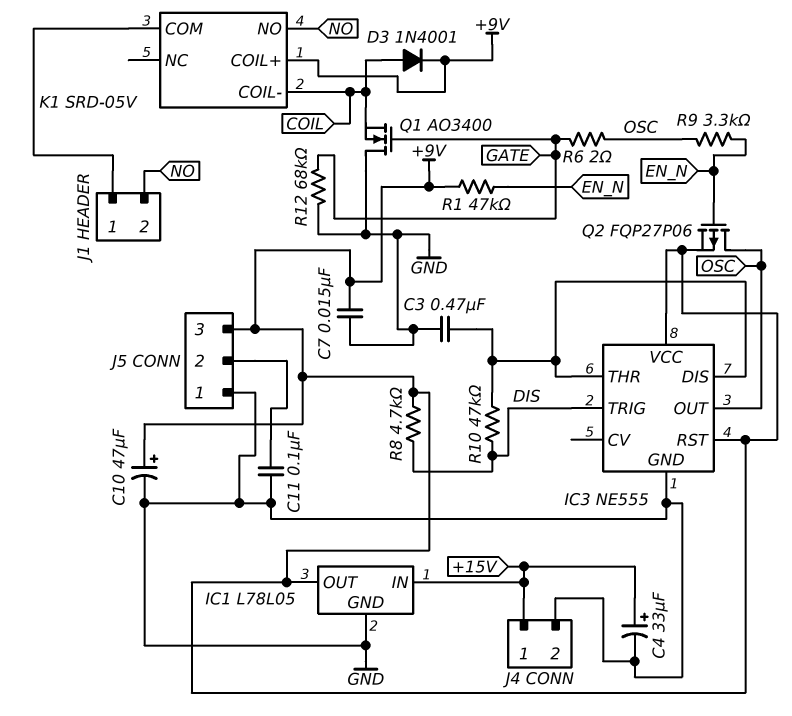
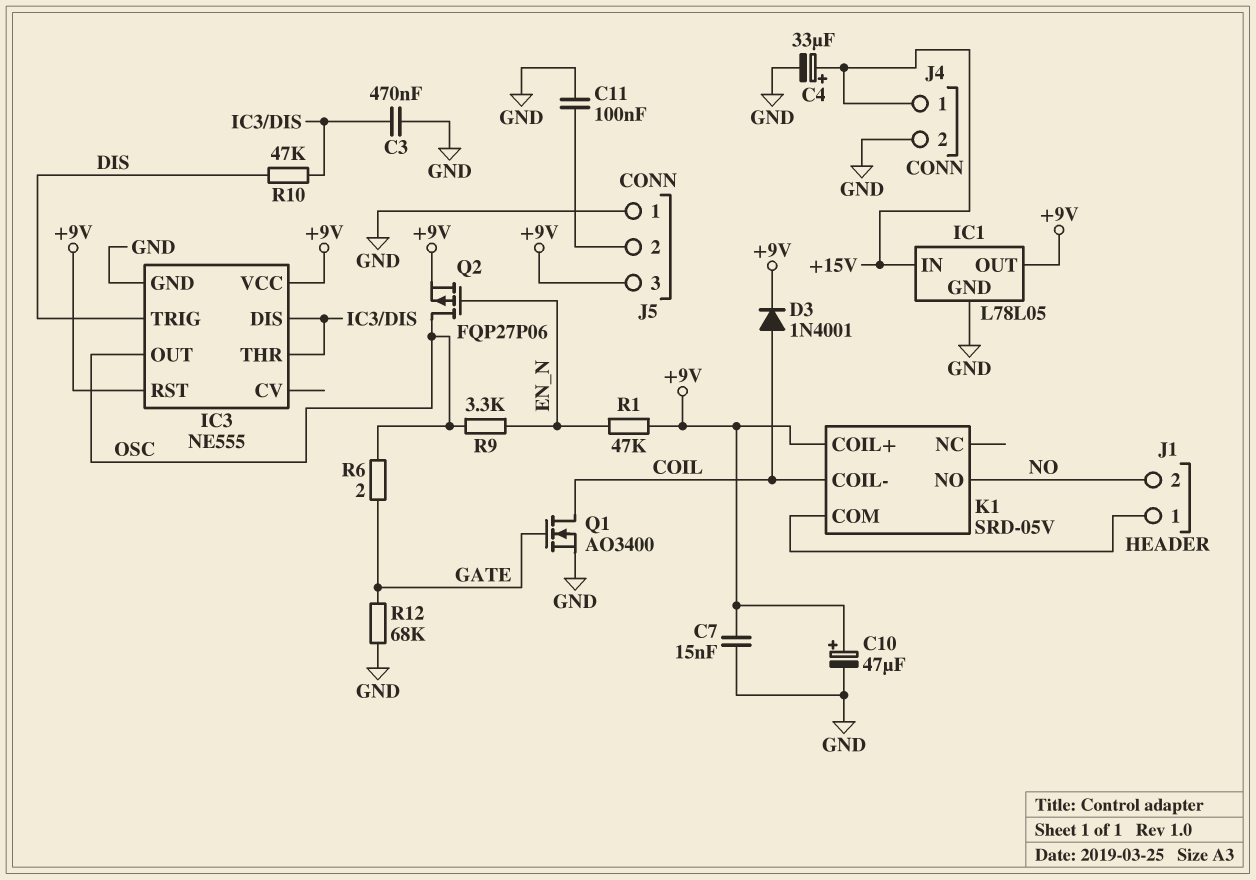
Q1: NMOS AO3400 (G GATE, D GND, S COIL) -> NMOS AO3400 (G GATE, D COIL, S GND)
R8: 4.7k (+9V, DIS) -> none

